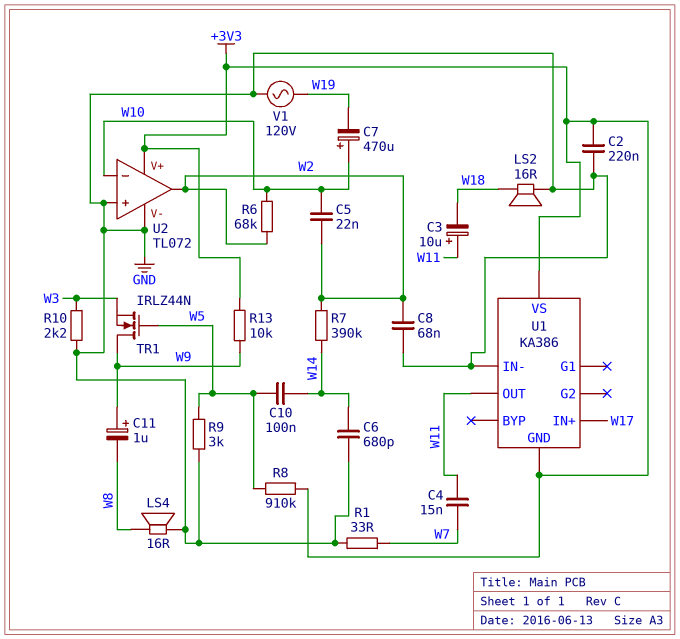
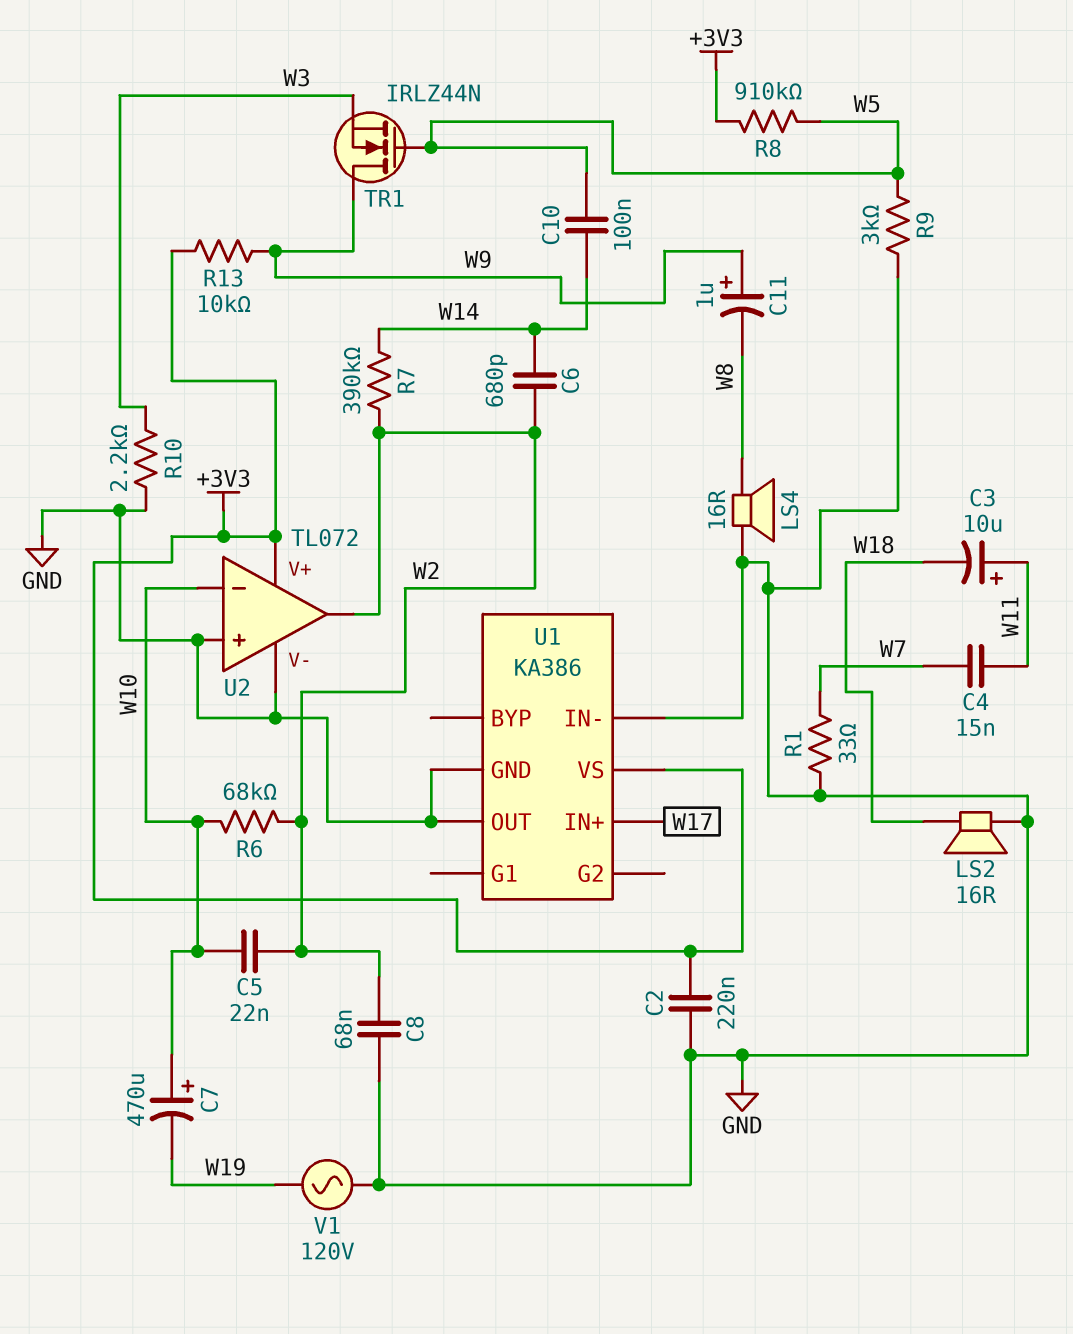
C6: 680pF (GND, W14) -> 680pF (W2, W14)
U1 pin GND: +3V3 -> GND
U1 pin OUT: W11 -> GND

